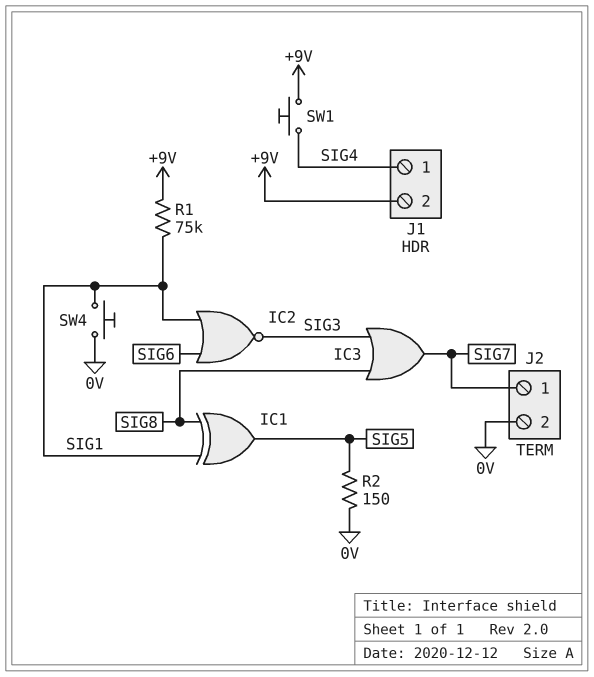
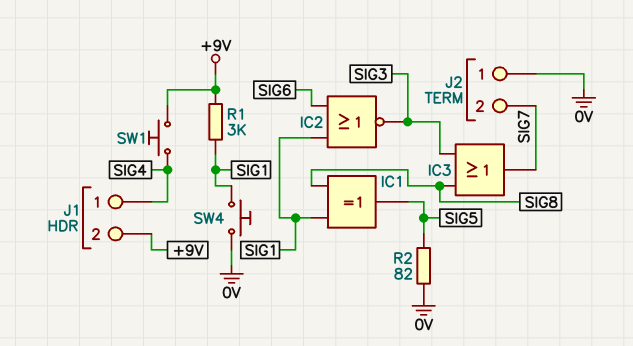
J2 pin 1: SIG7 -> 0V
J2 pin 2: 0V -> SIG7
R1: 75k (+9V, SIG1) -> 3k (+9V, SIG1)
R2: 150 (0V, SIG5) -> 82 (0V, SIG5)

